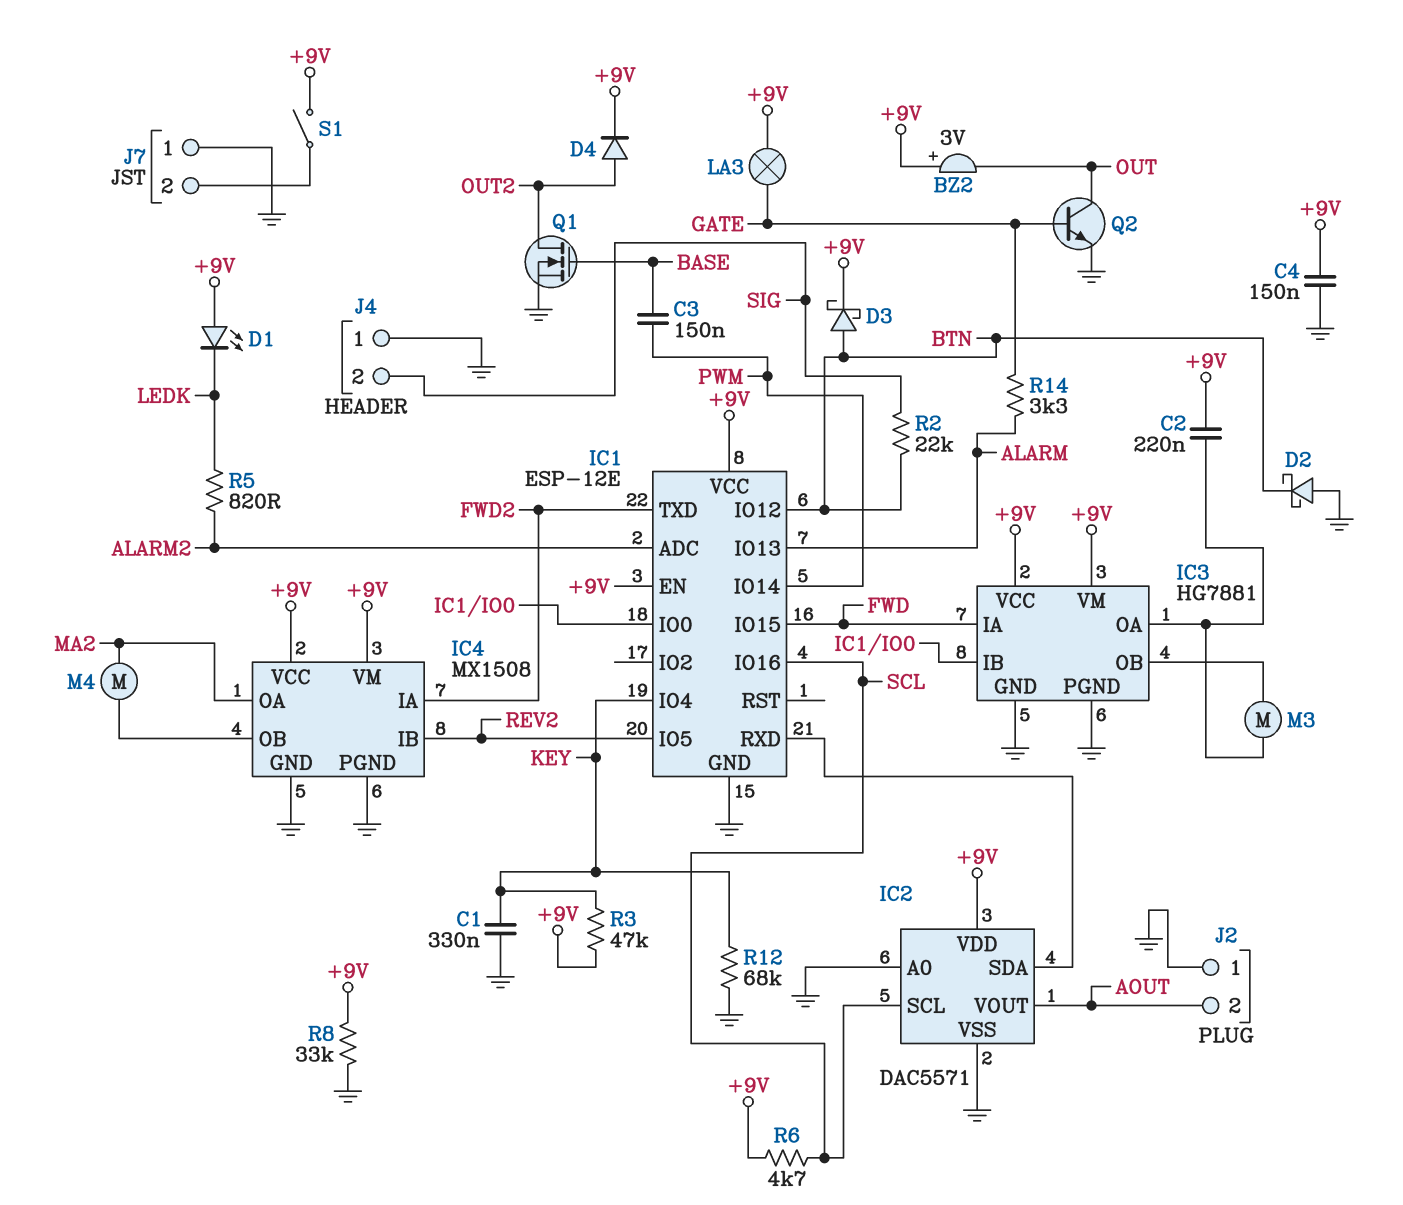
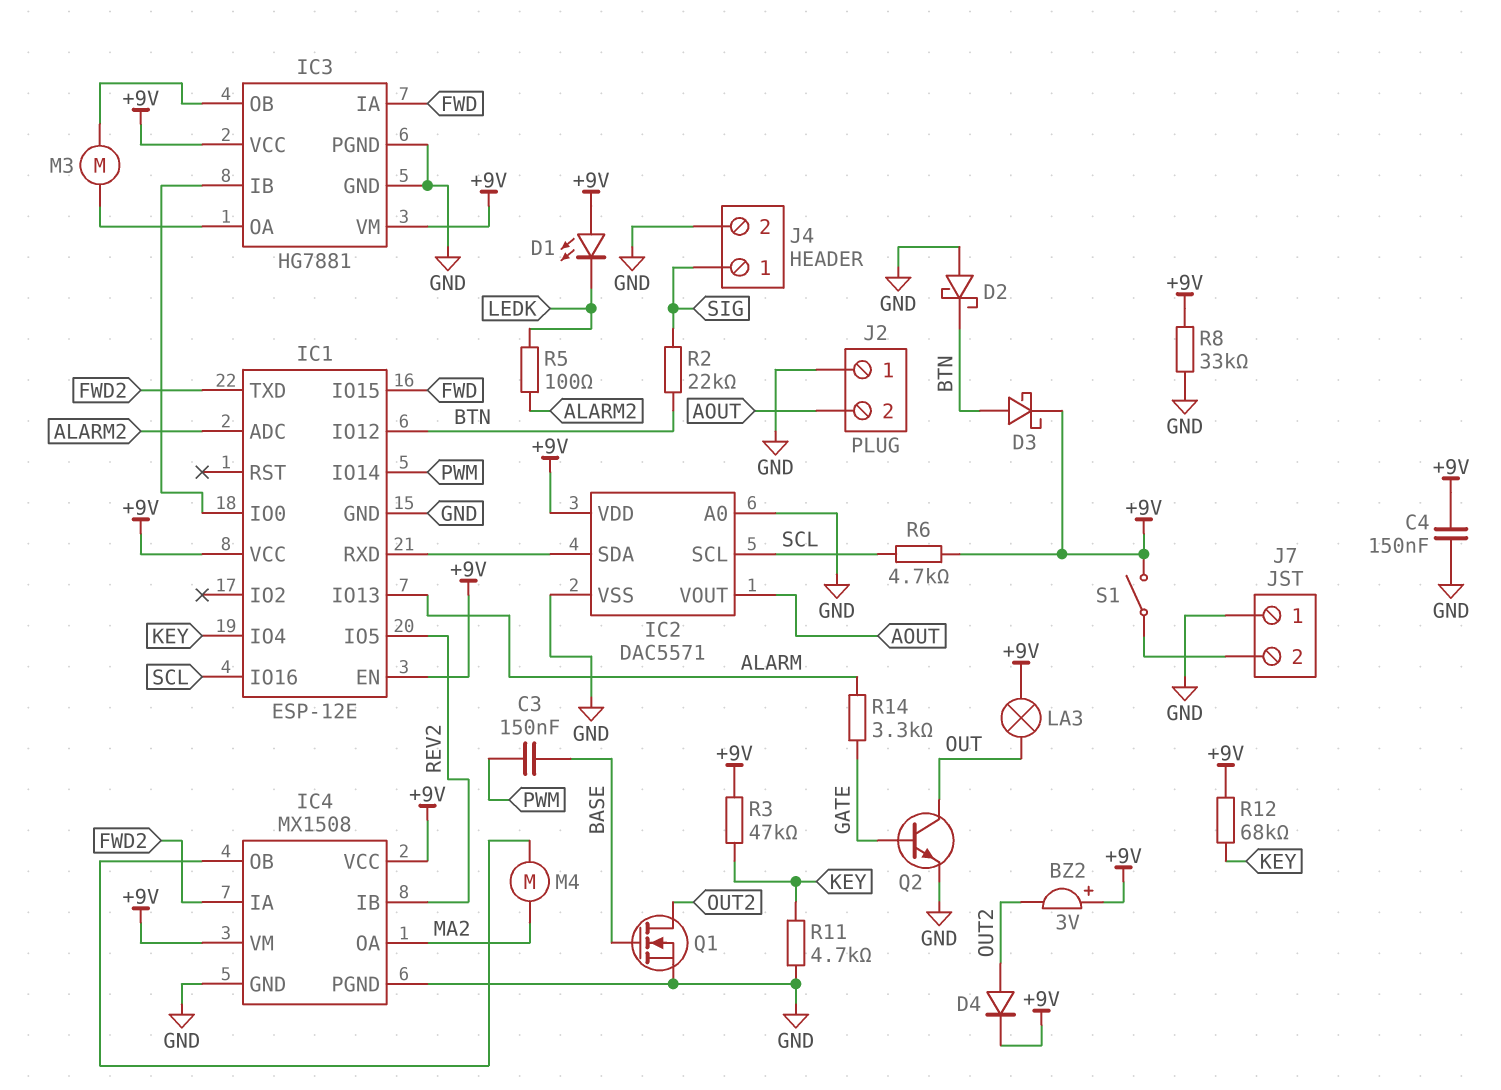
BZ2: buzzer 3V (plus +9V, minus OUT) -> buzzer 3V (plus +9V, minus OUT2)
C1: 330nF (GND, KEY) -> none
C2: 220nF (+9V, IC3/OA) -> none
J4 pin 1: GND -> SIG
J4 pin 2: SIG -> GND
LA3: lamp (+9V, GATE) -> lamp (+9V, OUT)
R5: 820 (ALARM2, LEDK) -> 100 (ALARM2, LEDK)
R11: none -> 4.7k (GND, KEY)
R12: 68k (GND, KEY) -> 68k (+9V, KEY)

